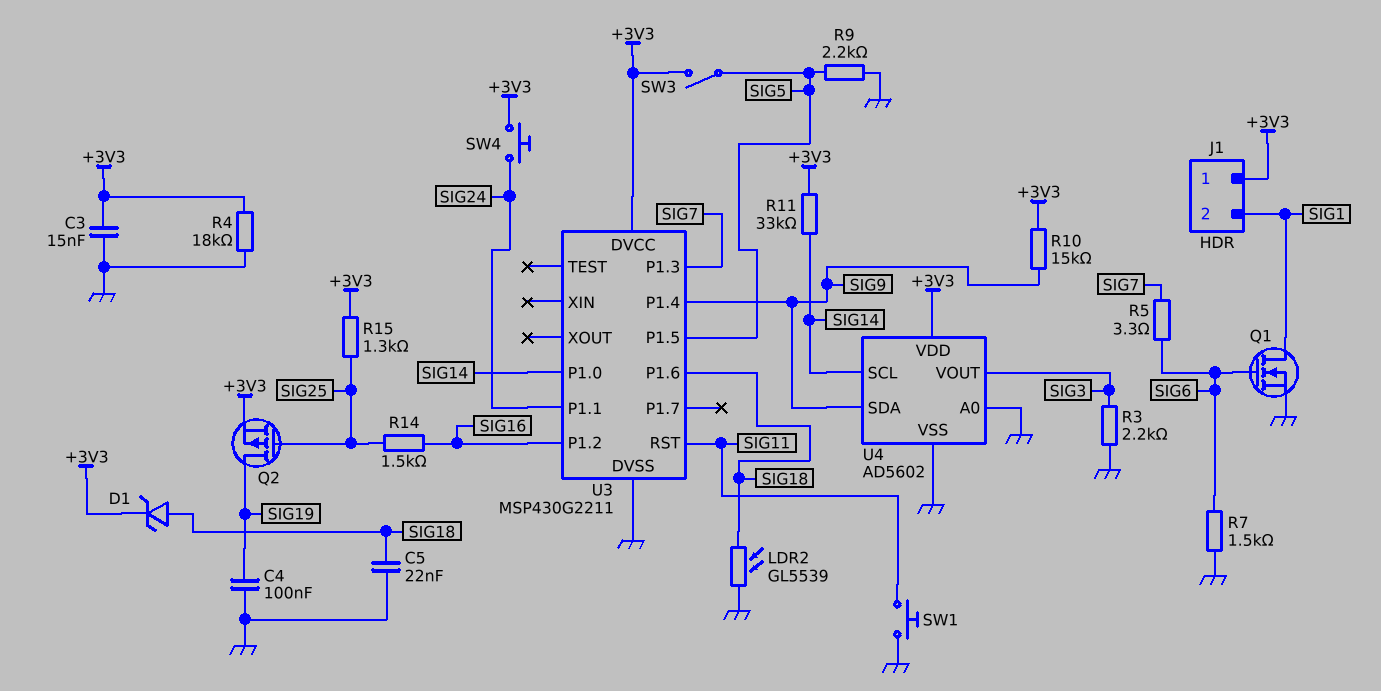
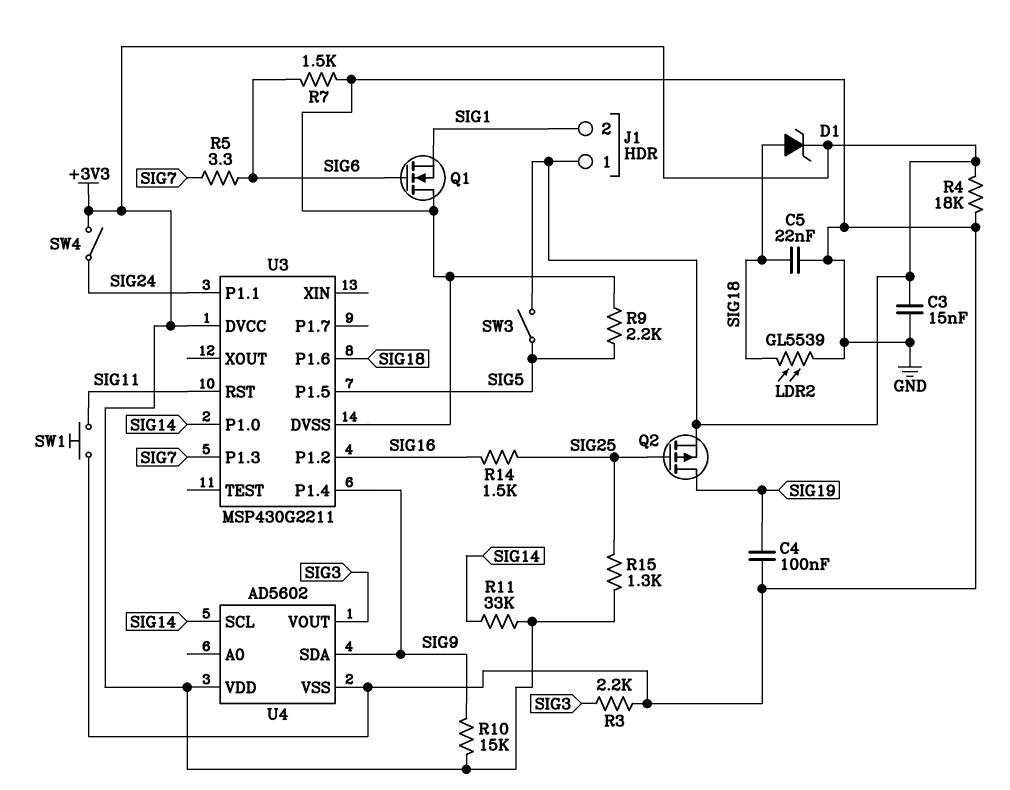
Q1: NMOS (G SIG6, D SIG1, S GND) -> NMOS (G SIG6, D GND, S SIG1)
SW4: button (+3V3, SIG24) -> switch (+3V3, SIG24)
U4 pin A0: GND -> none

